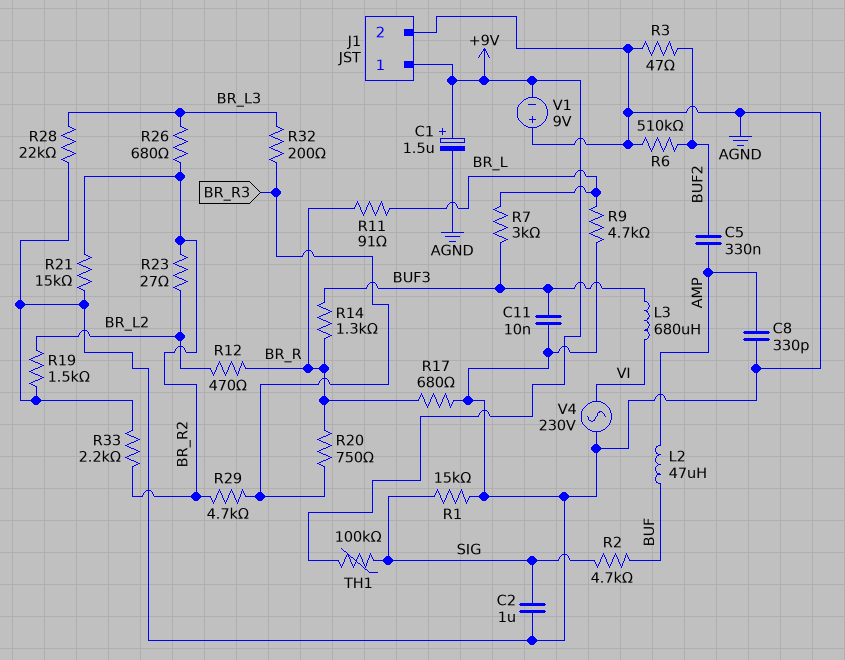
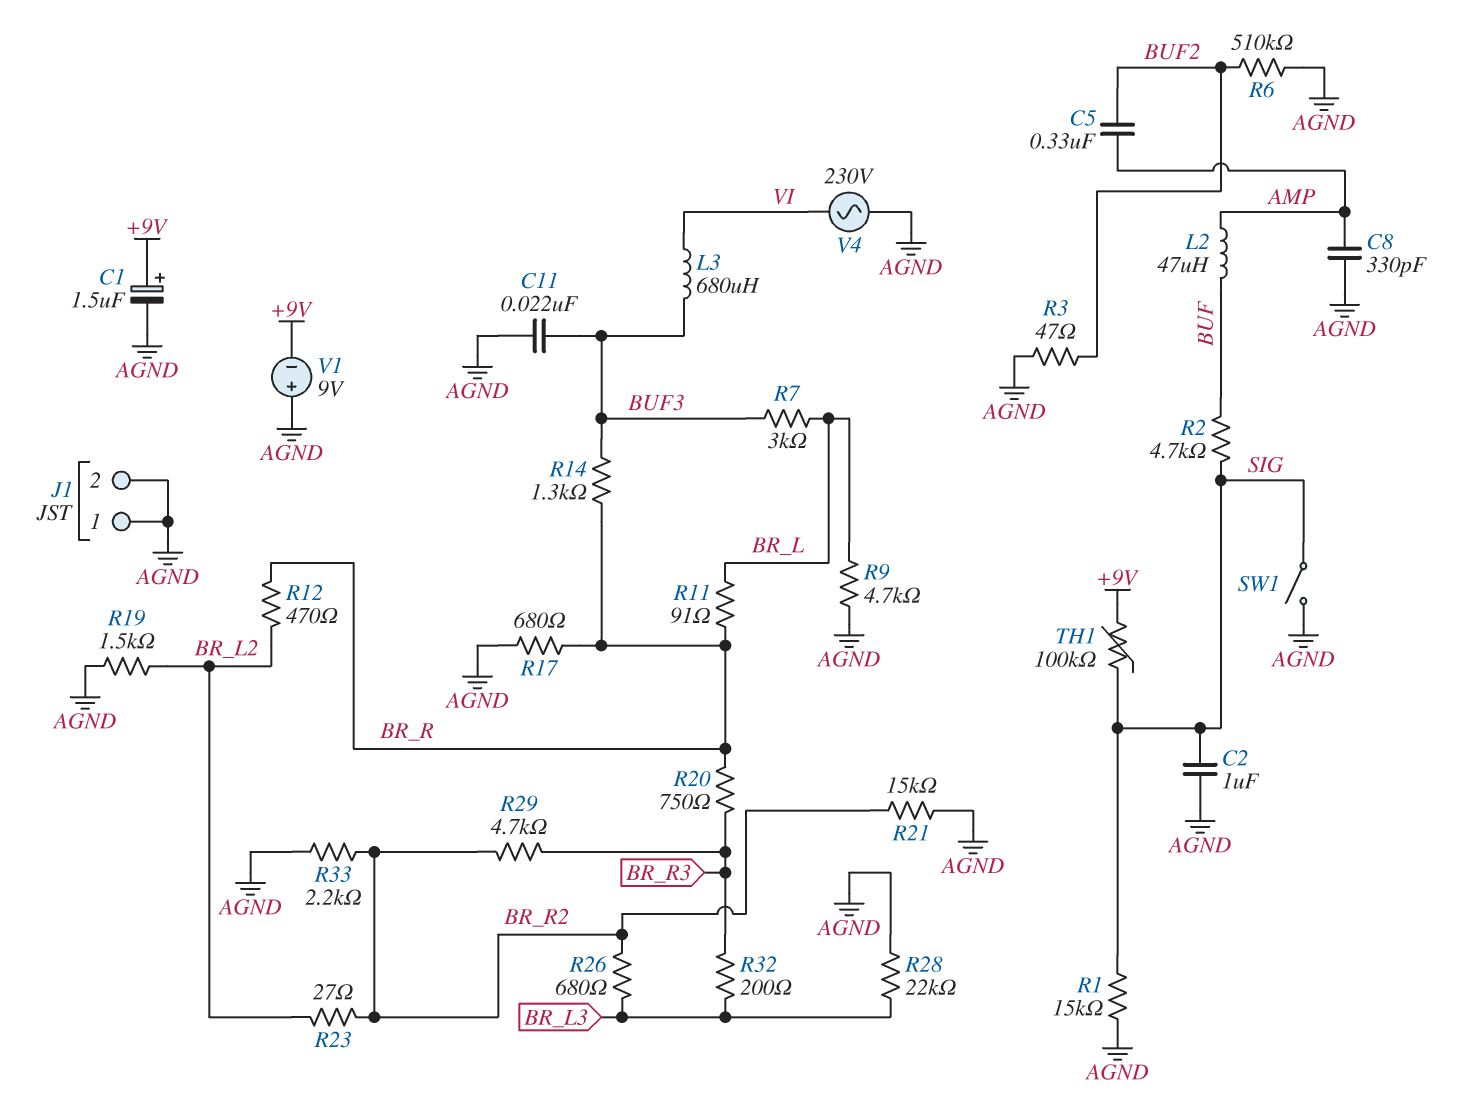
C11: 10nF (AGND, BUF3) -> 22nF (AGND, BUF3)
J1 pin 1: +9V -> AGND
SW1: none -> switch (AGND, SIG)

